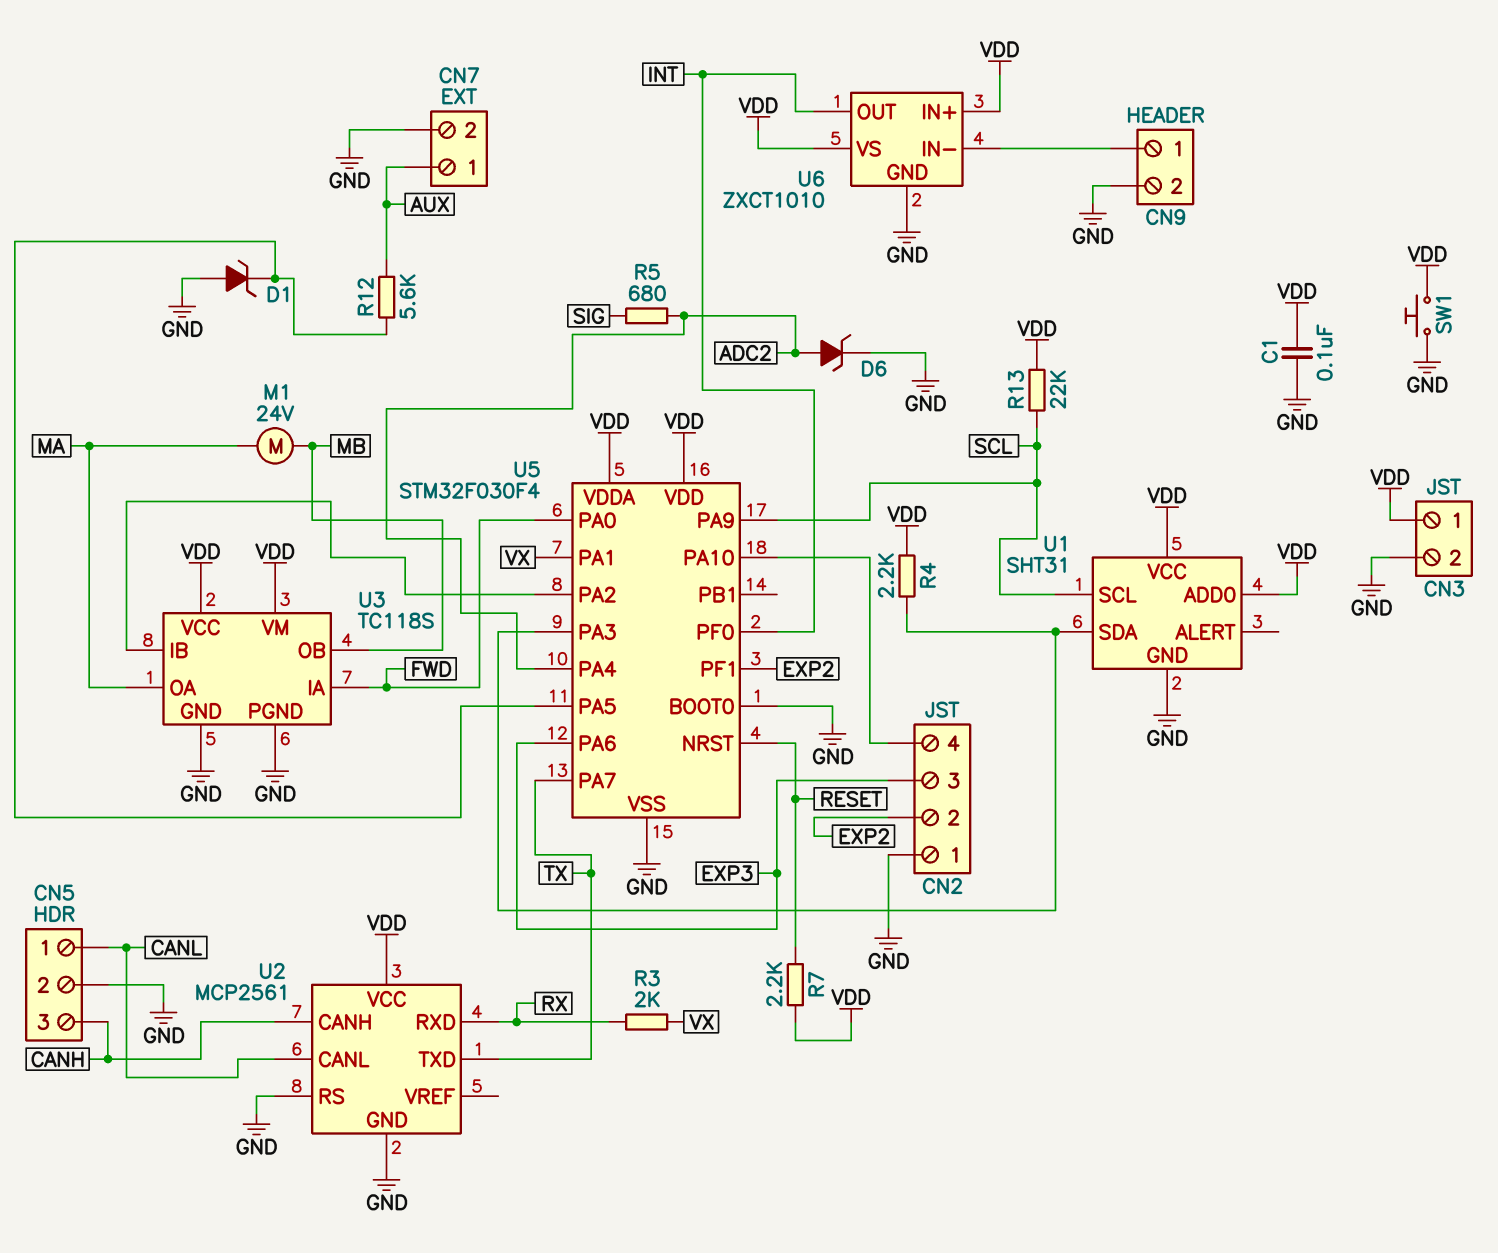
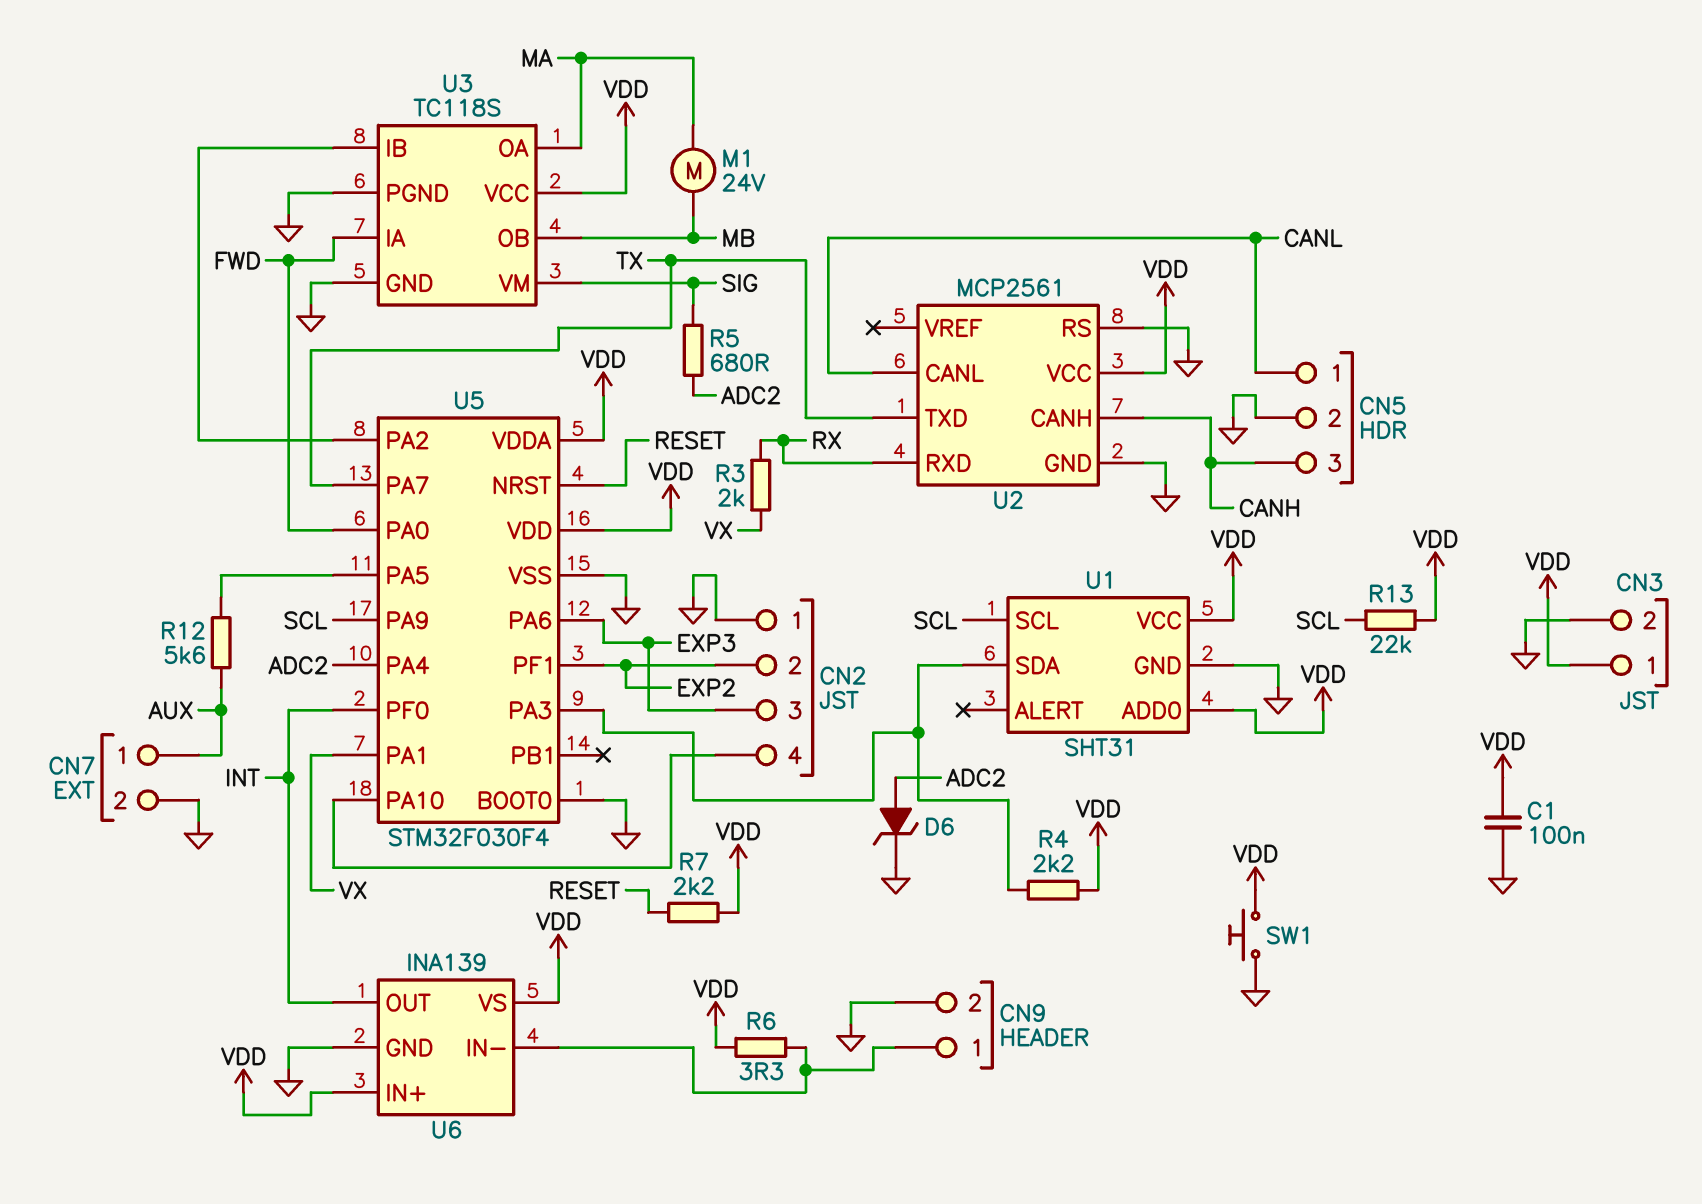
D1: zener (A GND, K U5/PA5) -> none
R6: none -> 3.3 (CN9/1, VDD)
U3 pin VM: VDD -> SIG
U6: ZXCT1010 -> INA139

